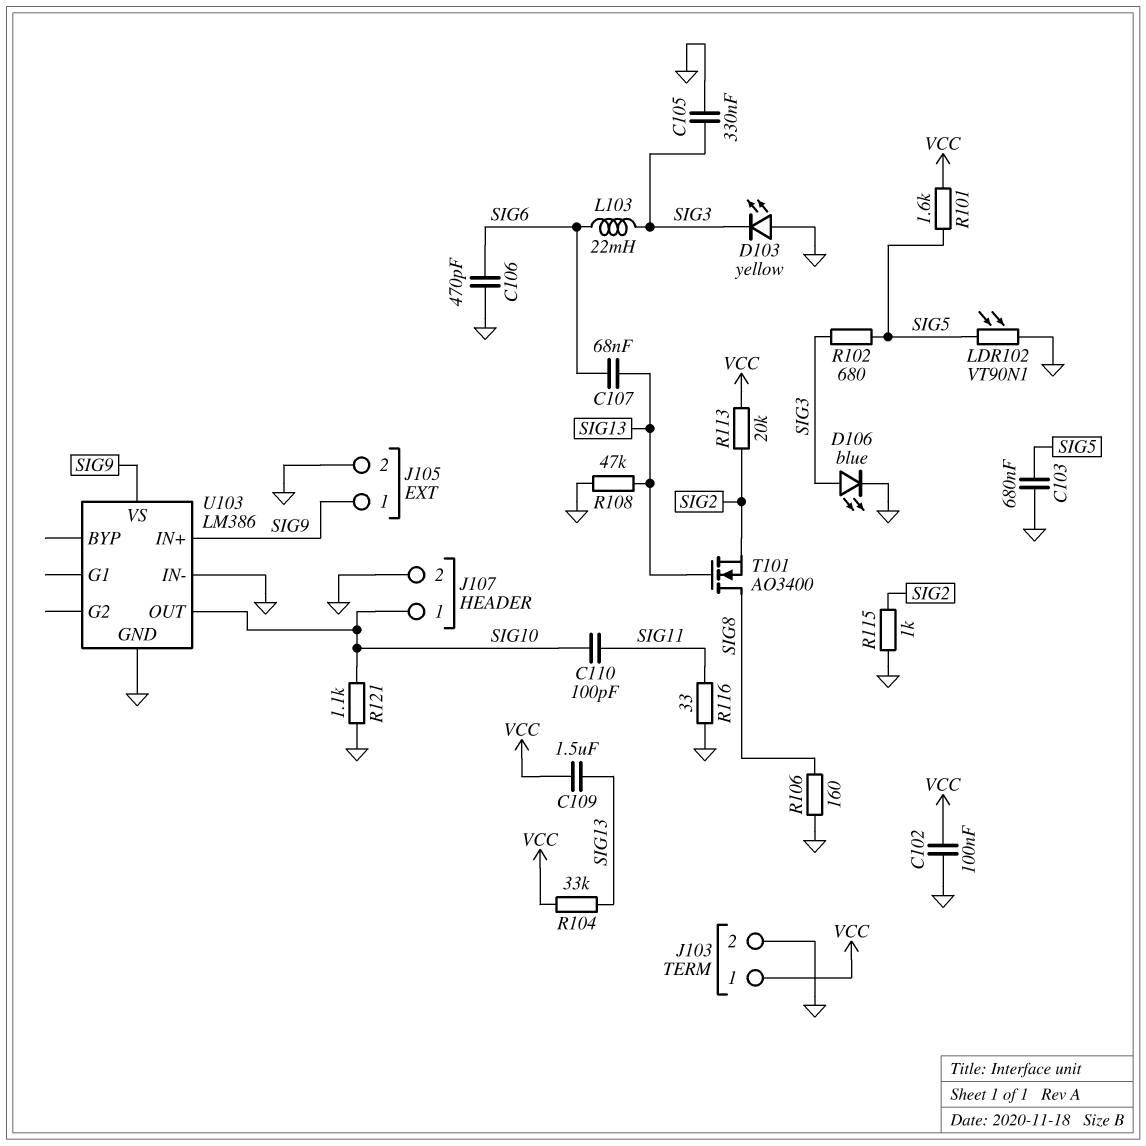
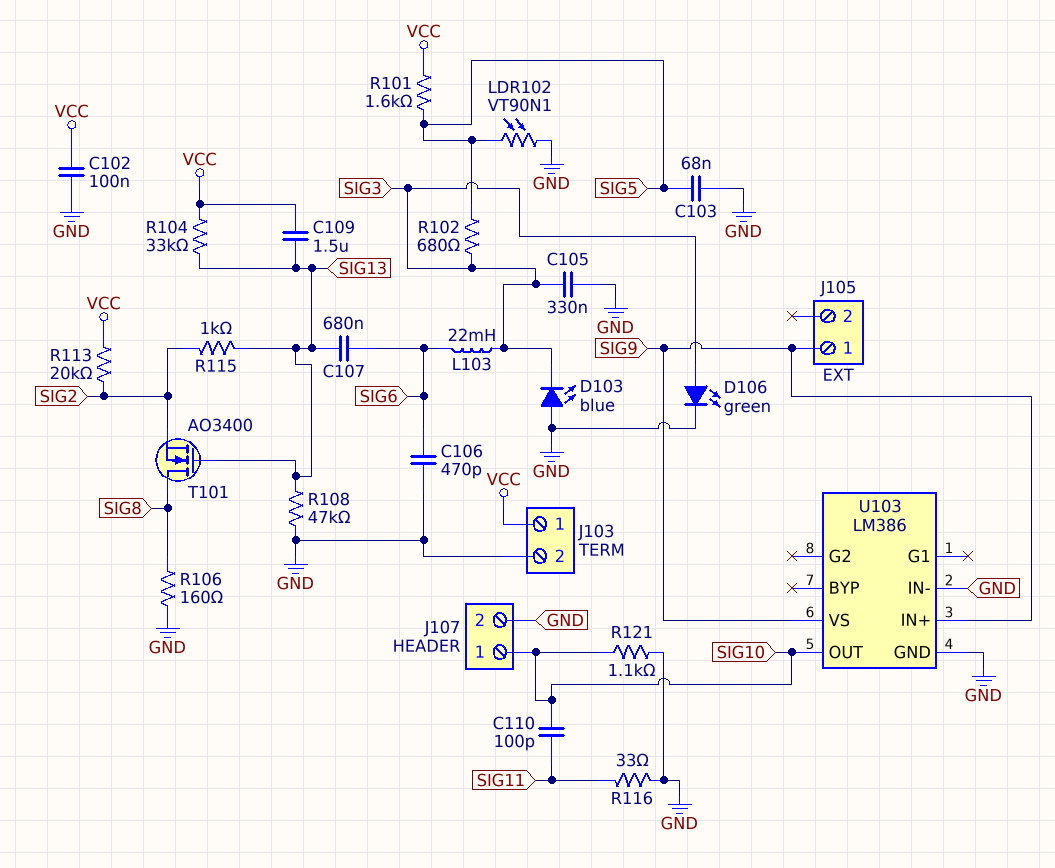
C103: 680nF (GND, SIG5) -> 68nF (GND, SIG5)
C107: 68nF (SIG6, SIG13) -> 680nF (SIG6, SIG13)
D103: LED yellow (A GND, K SIG3) -> LED blue (A GND, K SIG3)
D106: LED blue (A SIG3, K GND) -> LED green (A SIG3, K GND)
J105 pin 2: GND -> none
R115: 1k (GND, SIG2) -> 1k (SIG2, SIG13)

